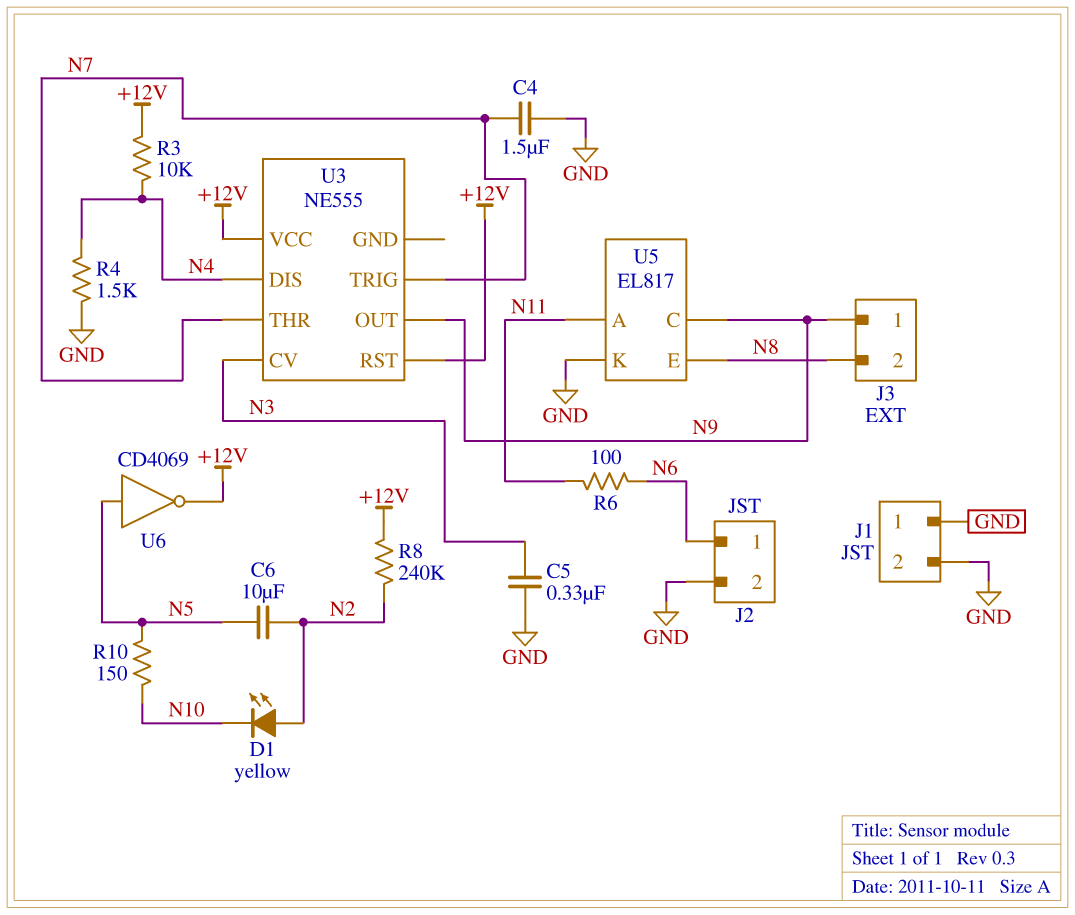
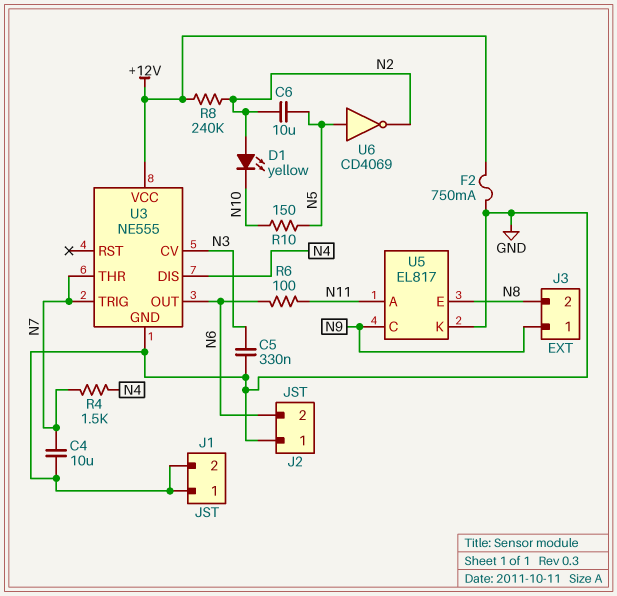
C4: 1.5uF (GND, N7) -> 10uF (GND, N7)
F2: none -> 750mA (+12V, GND)
J2 pin 1: N6 -> GND
J2 pin 2: GND -> N6
R3: 10k (+12V, N4) -> none
R4: 1.5k (GND, N4) -> 1.5k (N4, N7)
U3 pin GND: none -> GND
U3 pin OUT: N9 -> N6
U3 pin RST: +12V -> none
U6: NOT CD4069 (in N5, out +12V) -> NOT CD4069 (in N5, out N2)

